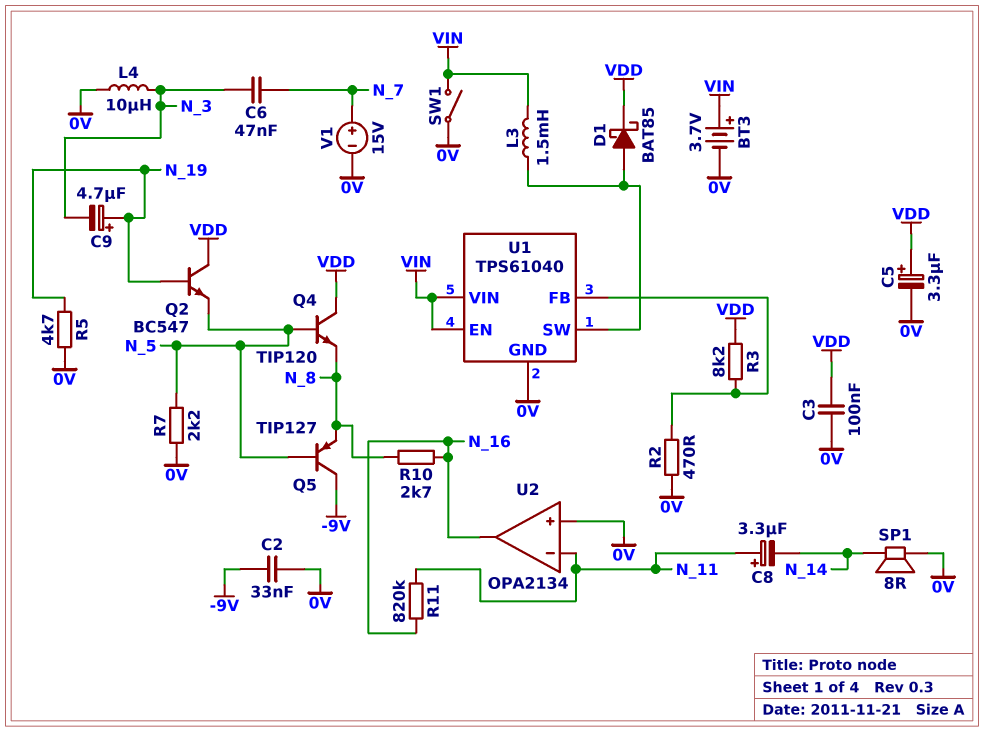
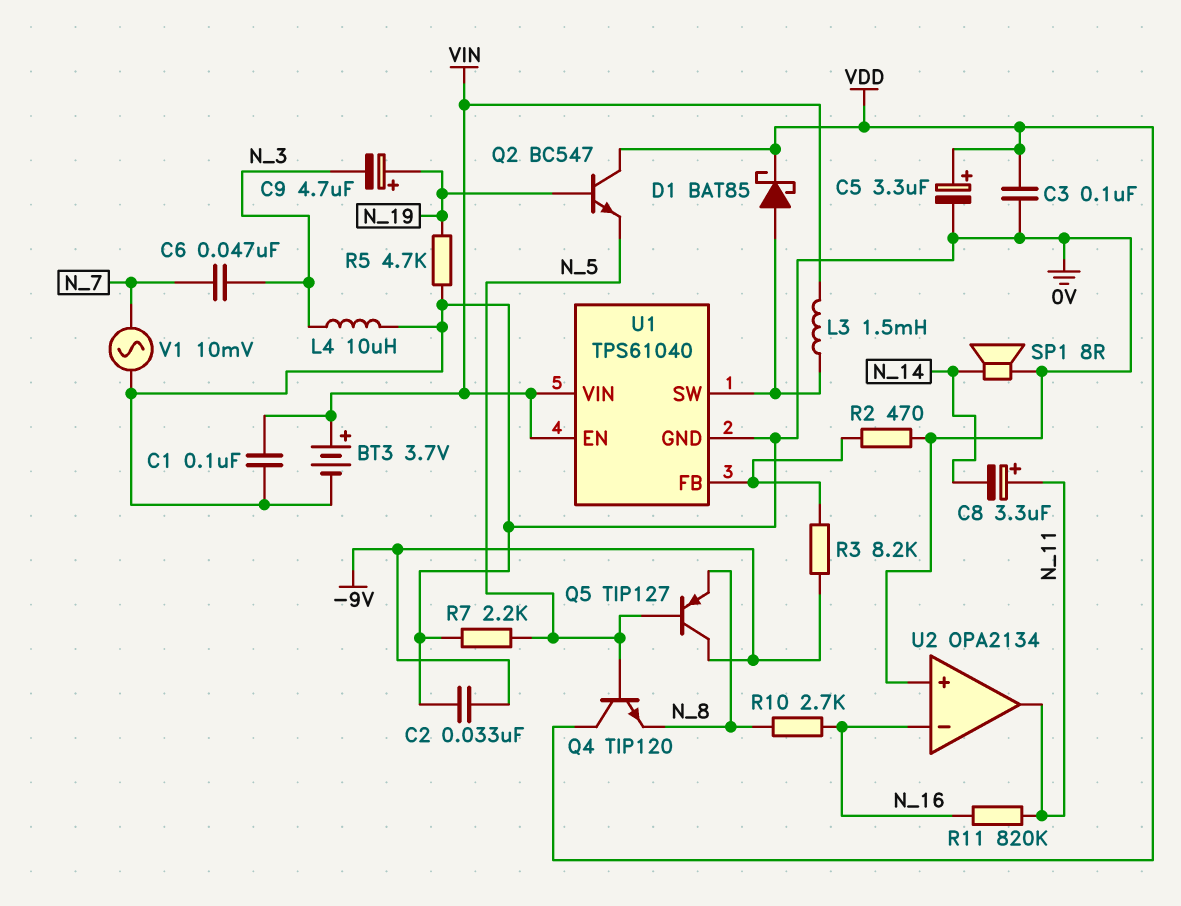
C1: none -> 100nF (0V, VIN)
R3: 8.2k (U1/FB, VDD) -> 8.2k (-9V, U1/FB)
SW1: switch (0V, VIN) -> none
U2 pin in-: N_11 -> N_16
U2 pin out: N_16 -> N_11
V1: 15V (plus N_7, minus 0V) -> AC 10mV (0V, N_7)

